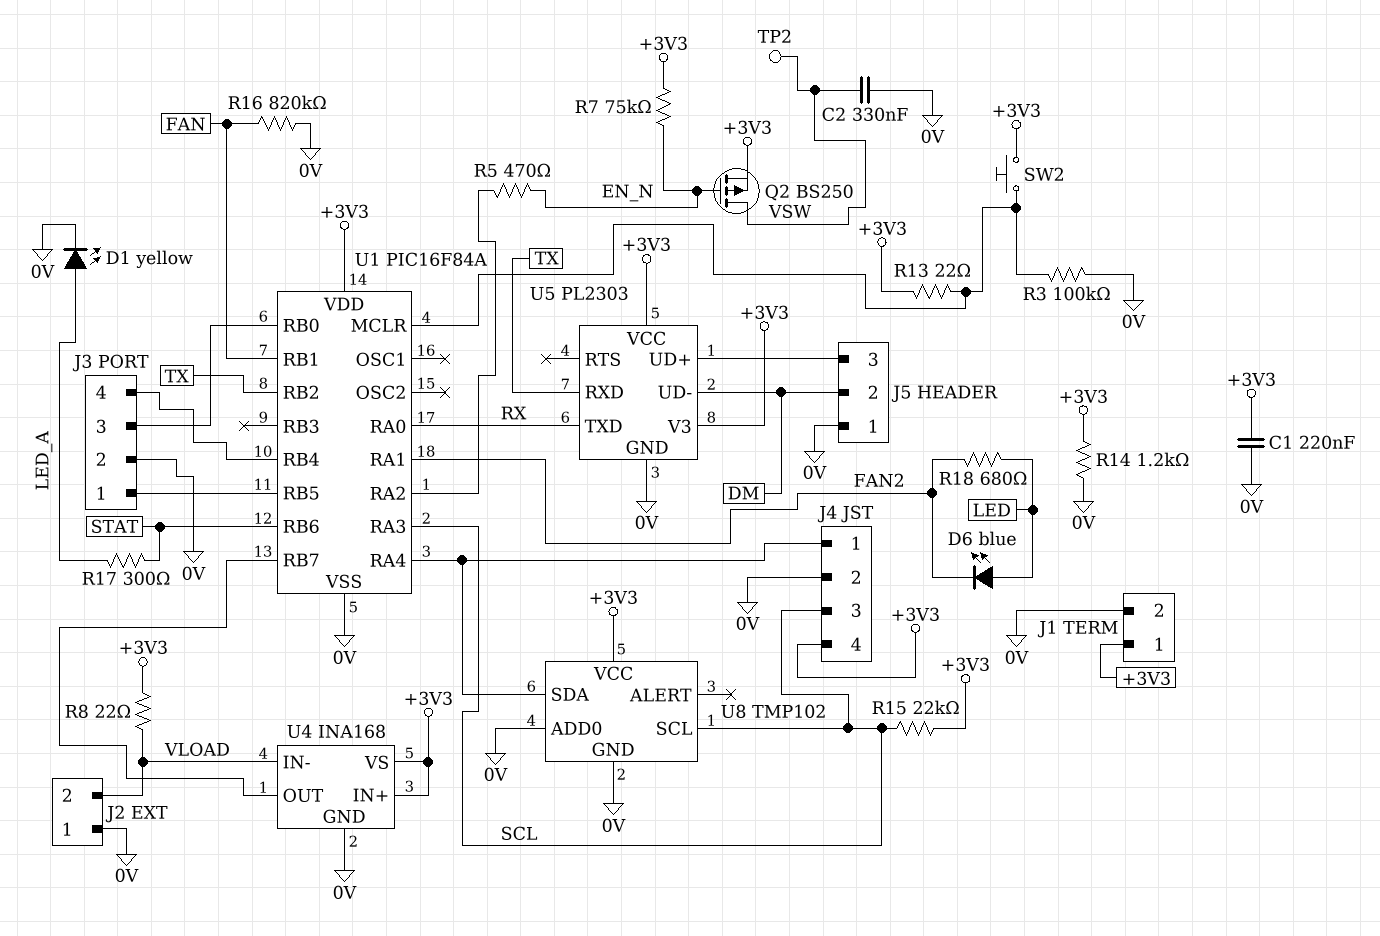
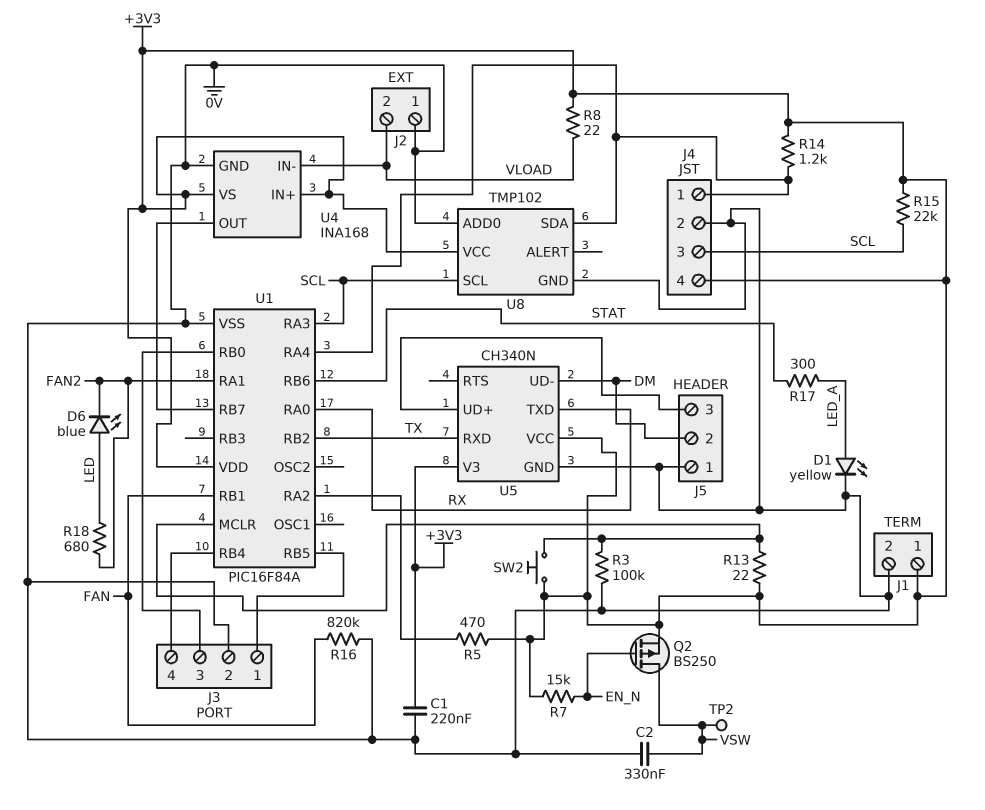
R5: 470 (EN_N, U1/RA2) -> 470 (+3V3, U1/RA2)
R7: 75k (+3V3, EN_N) -> 15k (+3V3, EN_N)
R14: 1.2k (+3V3, 0V) -> 1.2k (+3V3, J4/1)
U5: PL2303 -> CH340N

